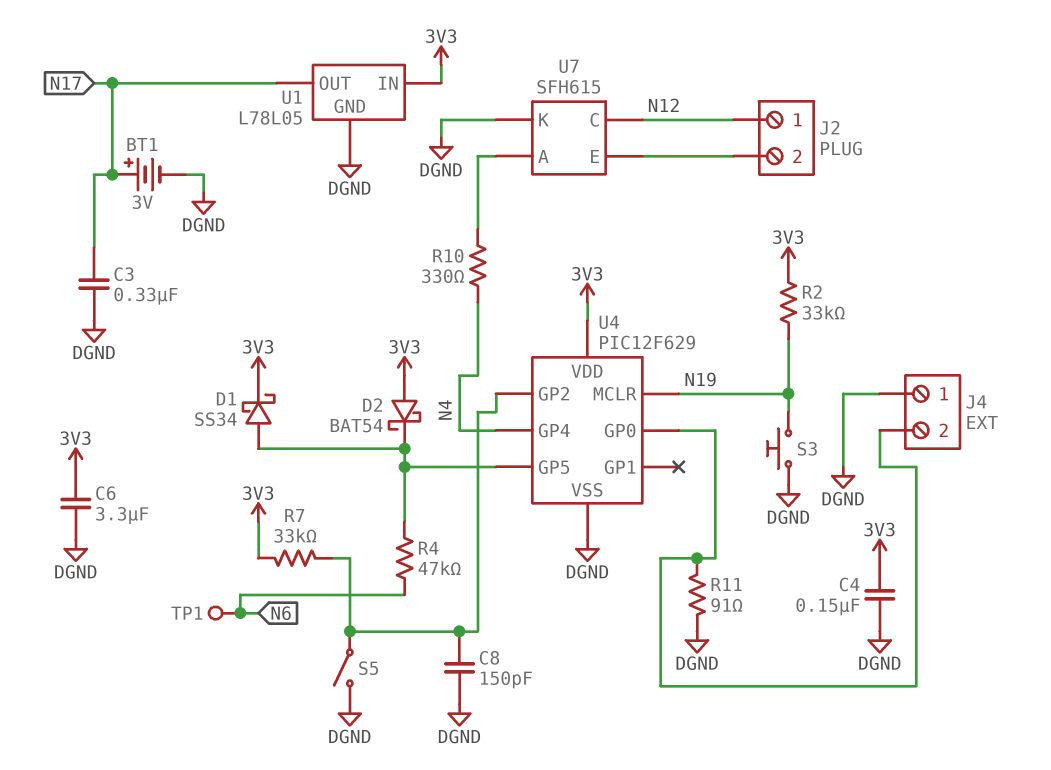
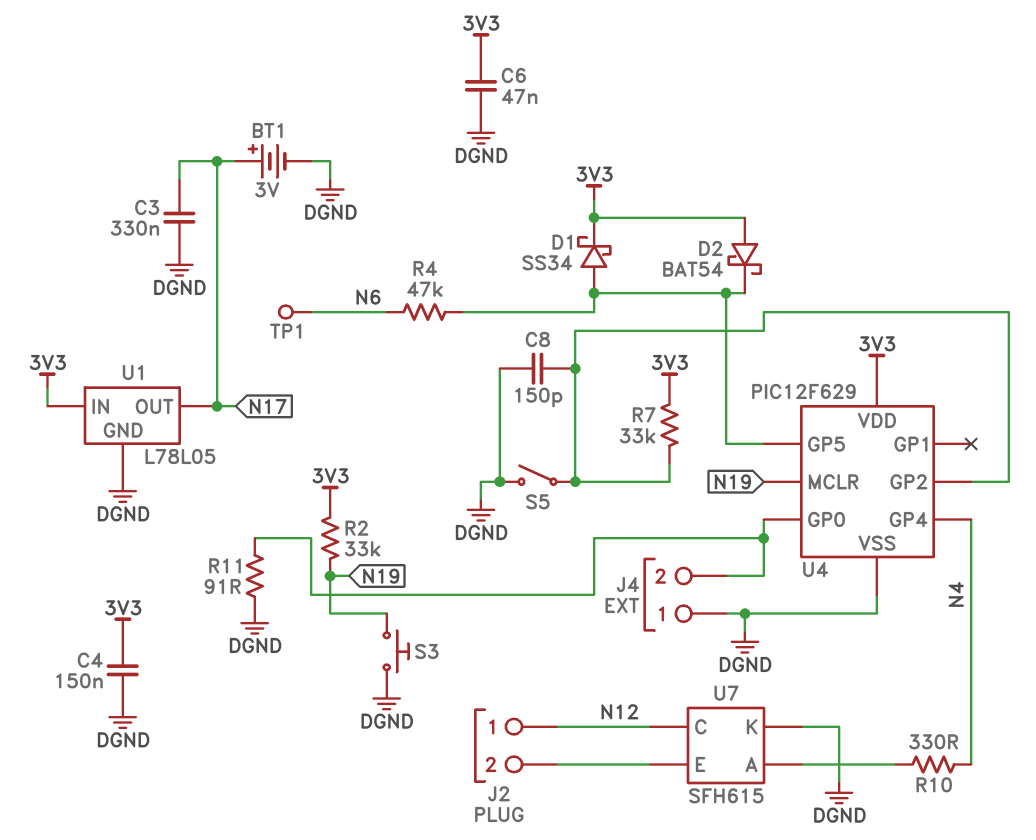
C6: 3.3uF (3V3, DGND) -> 47nF (3V3, DGND)

